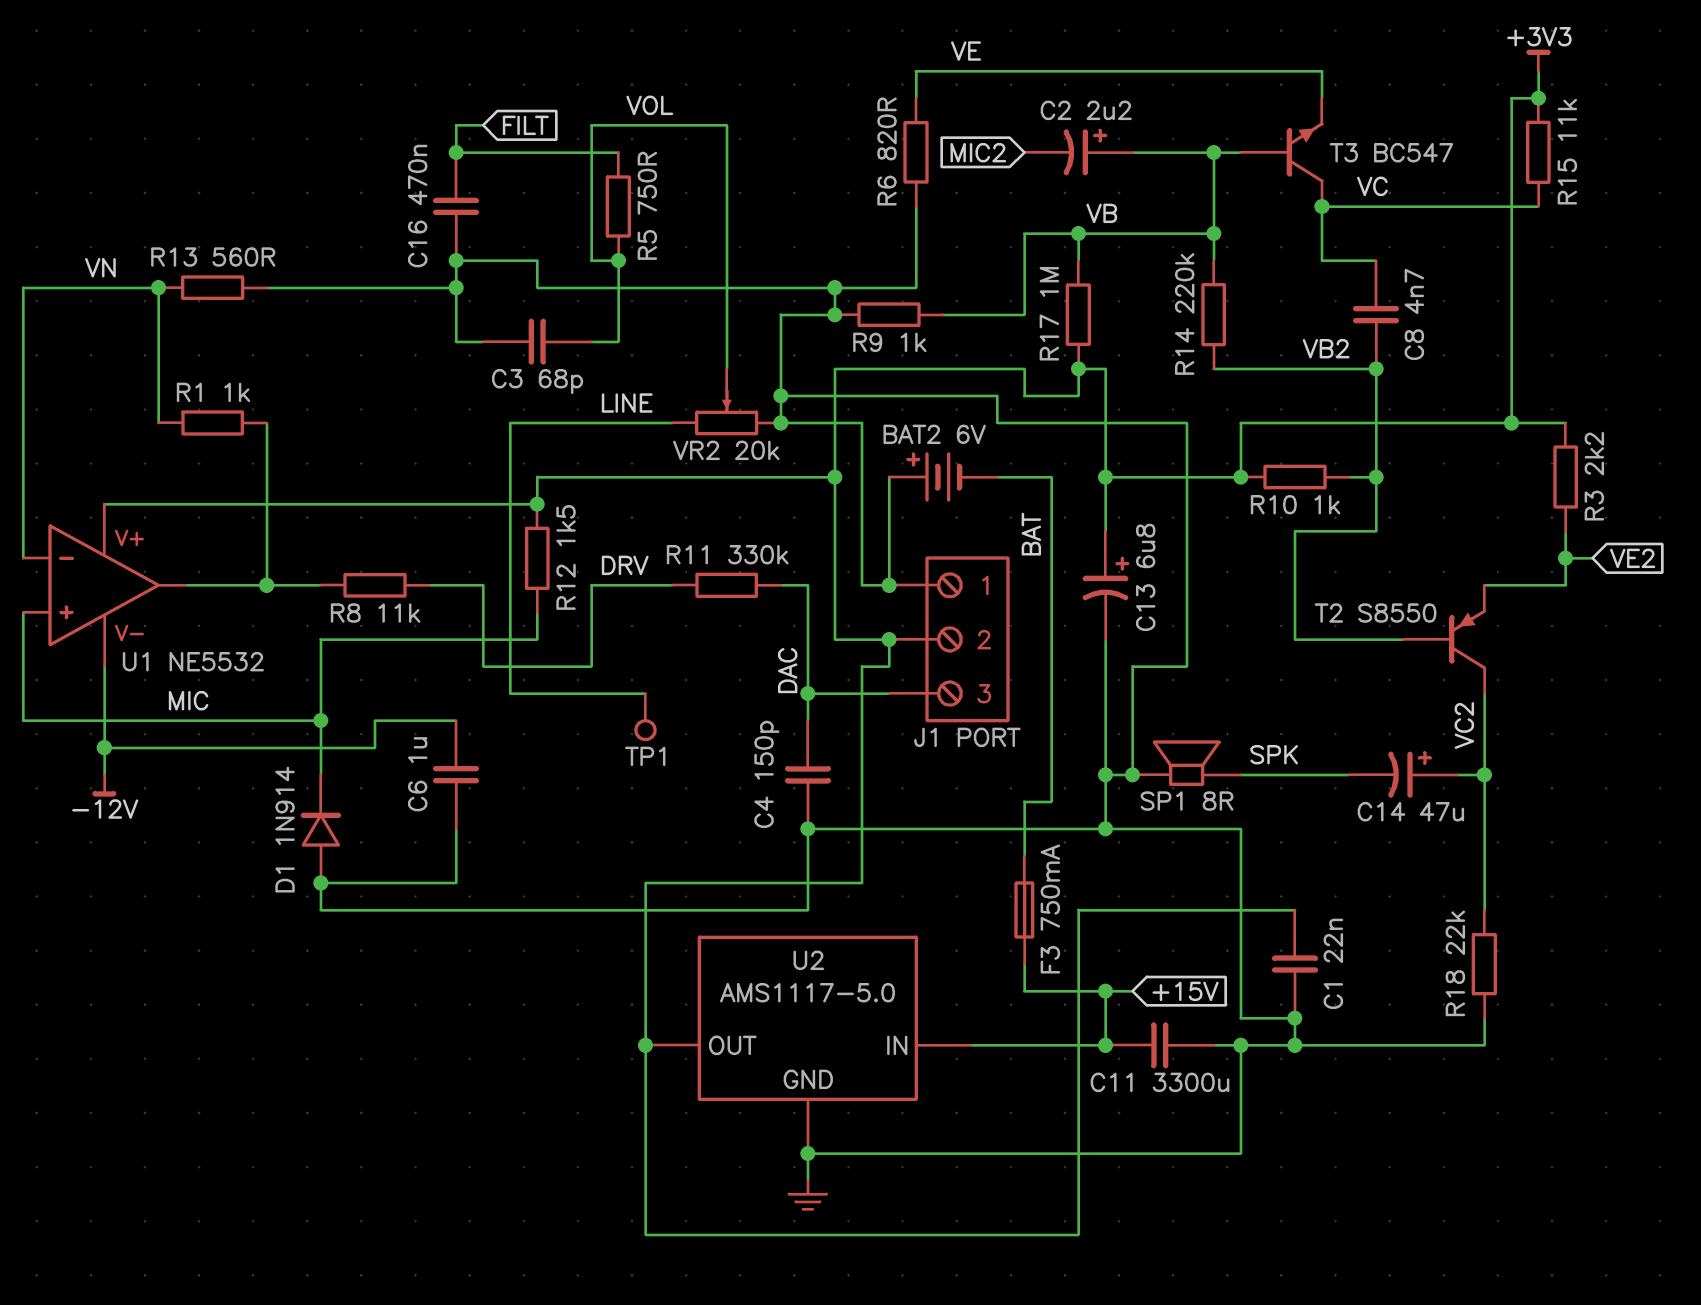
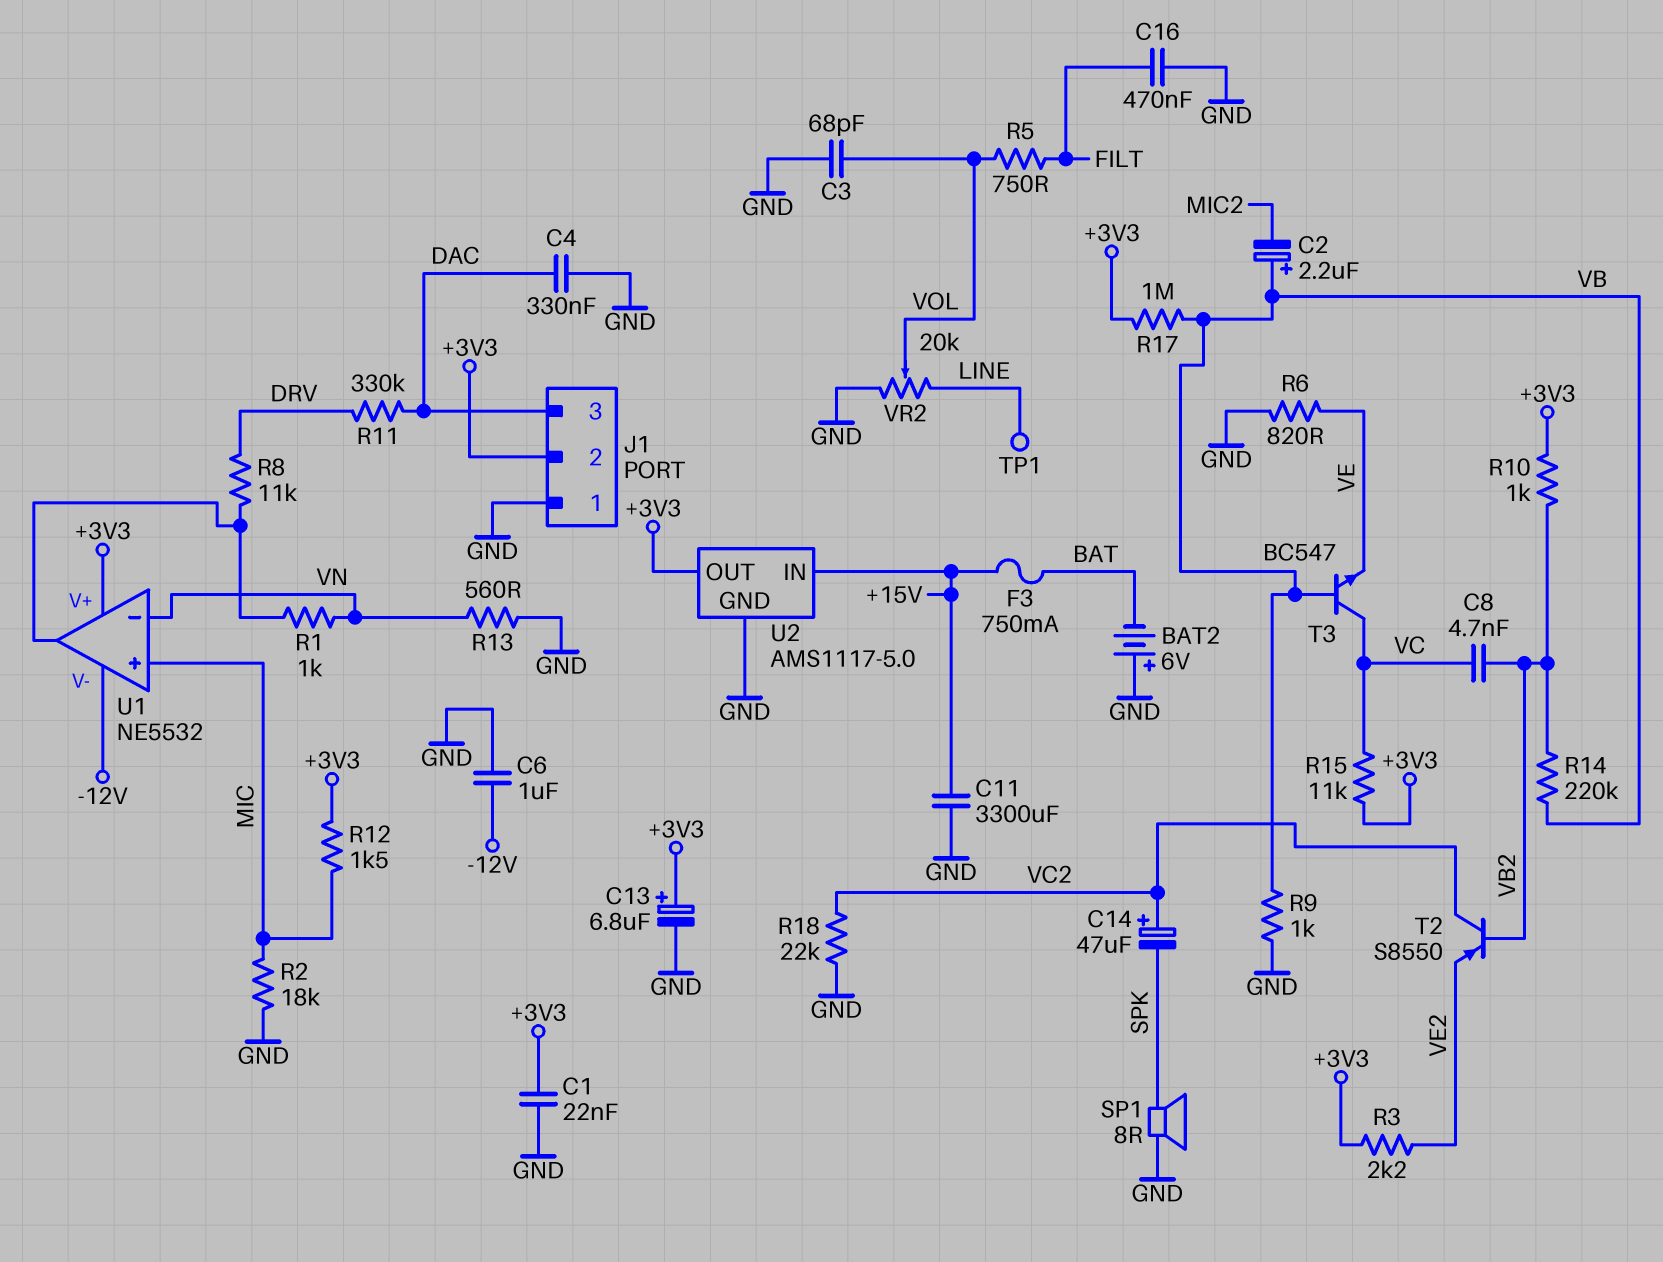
C4: 150pF (DAC, GND) -> 330nF (DAC, GND)
D1: diode 1N914 (A GND, K MIC) -> none
R2: none -> 18k (GND, MIC)

